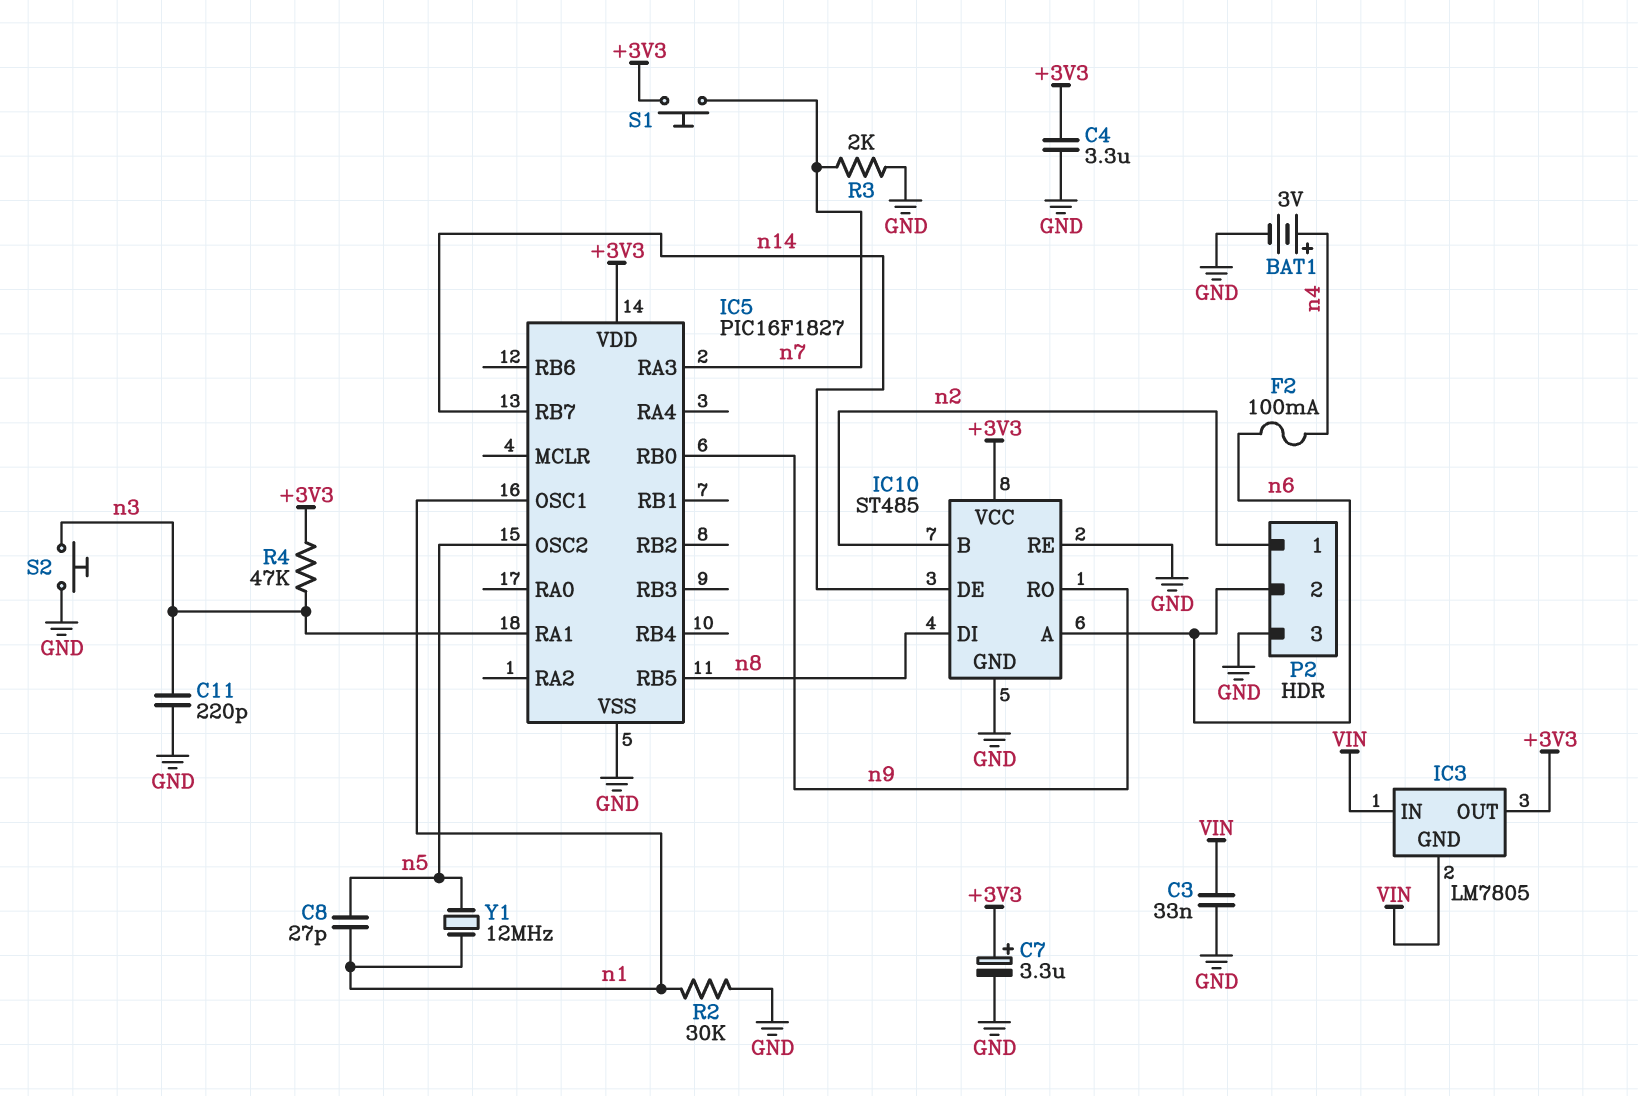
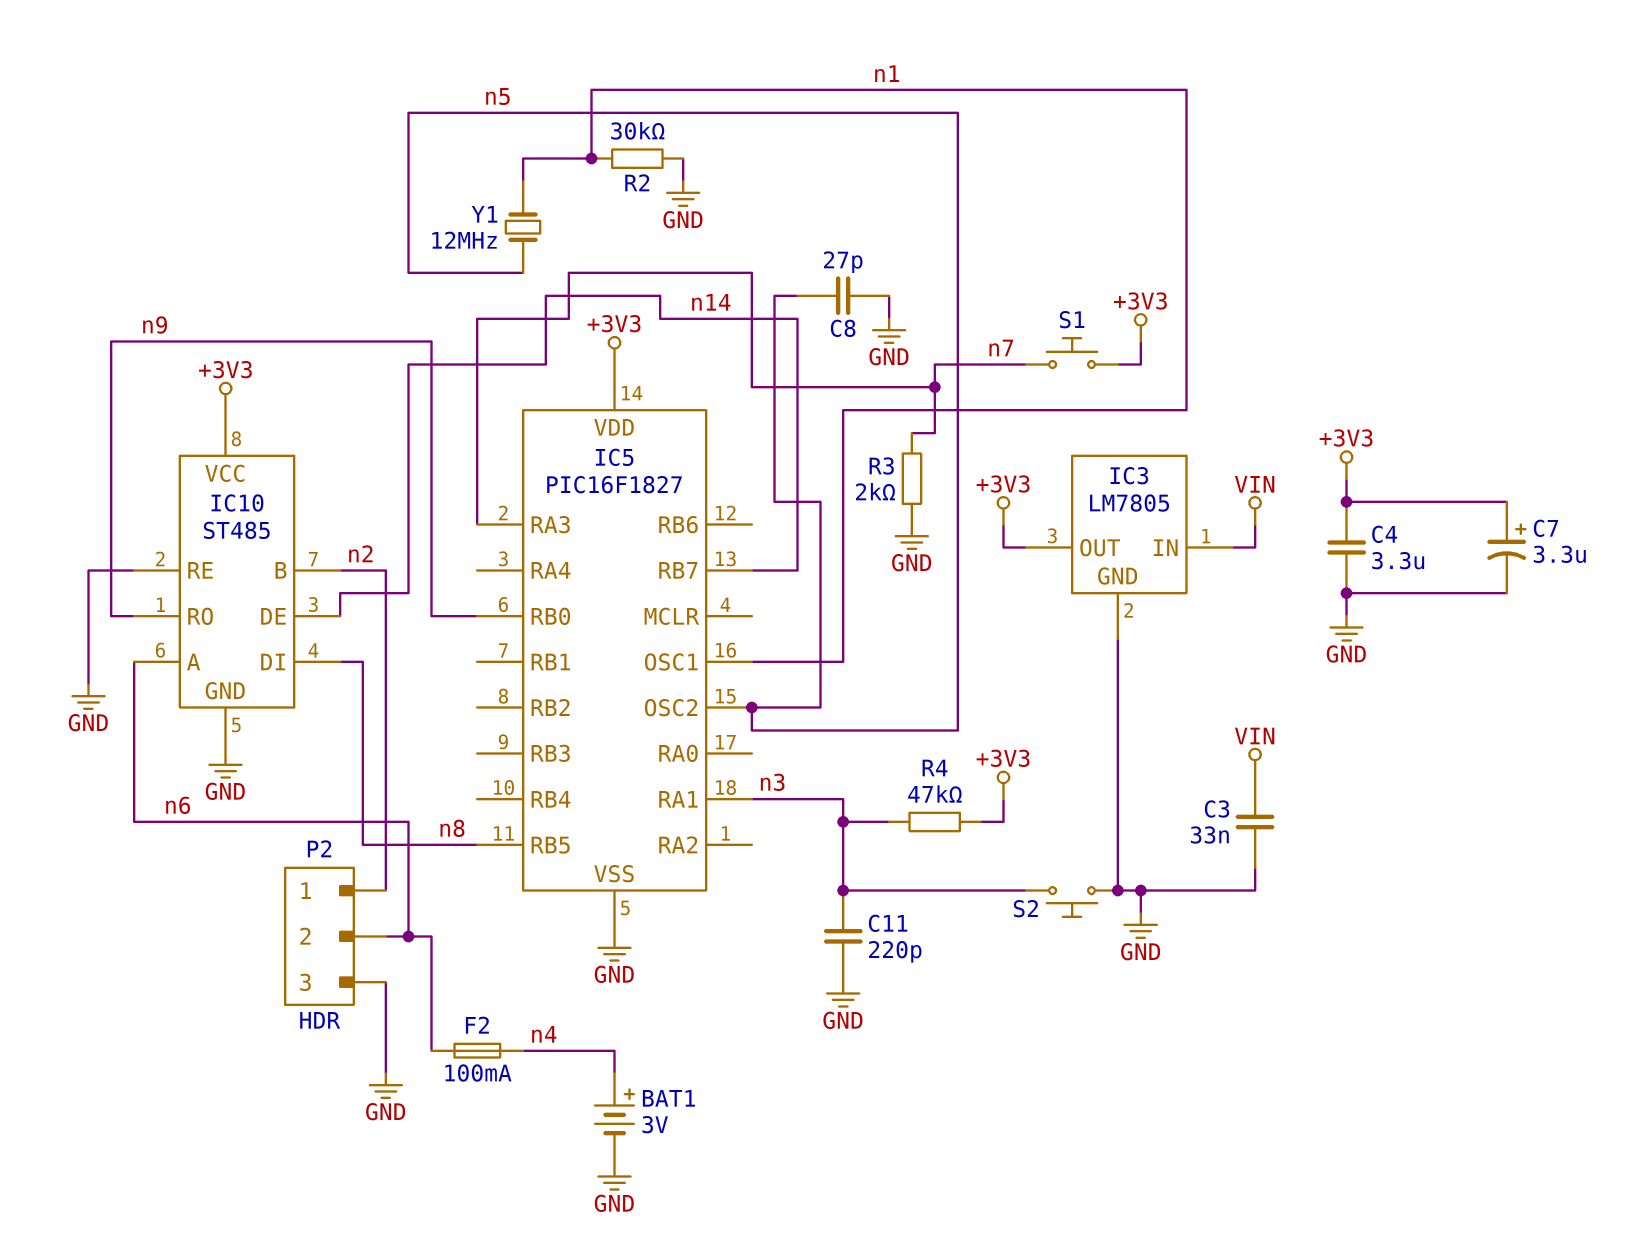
C8: 27pF (n1, n5) -> 27pF (GND, n5)
IC3 pin GND: VIN -> GND

